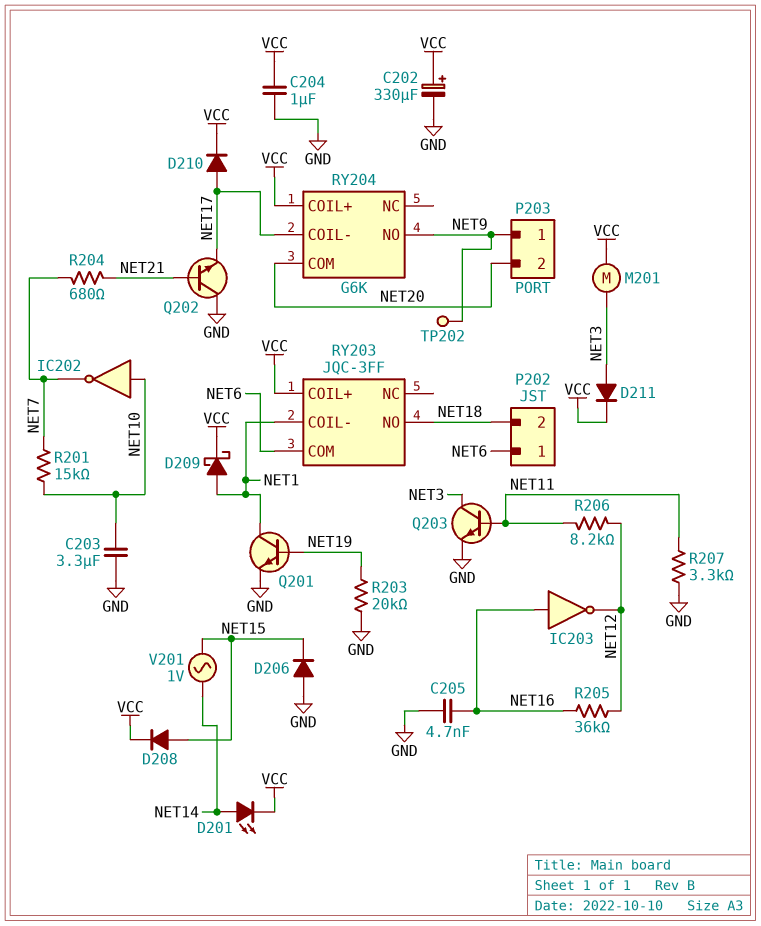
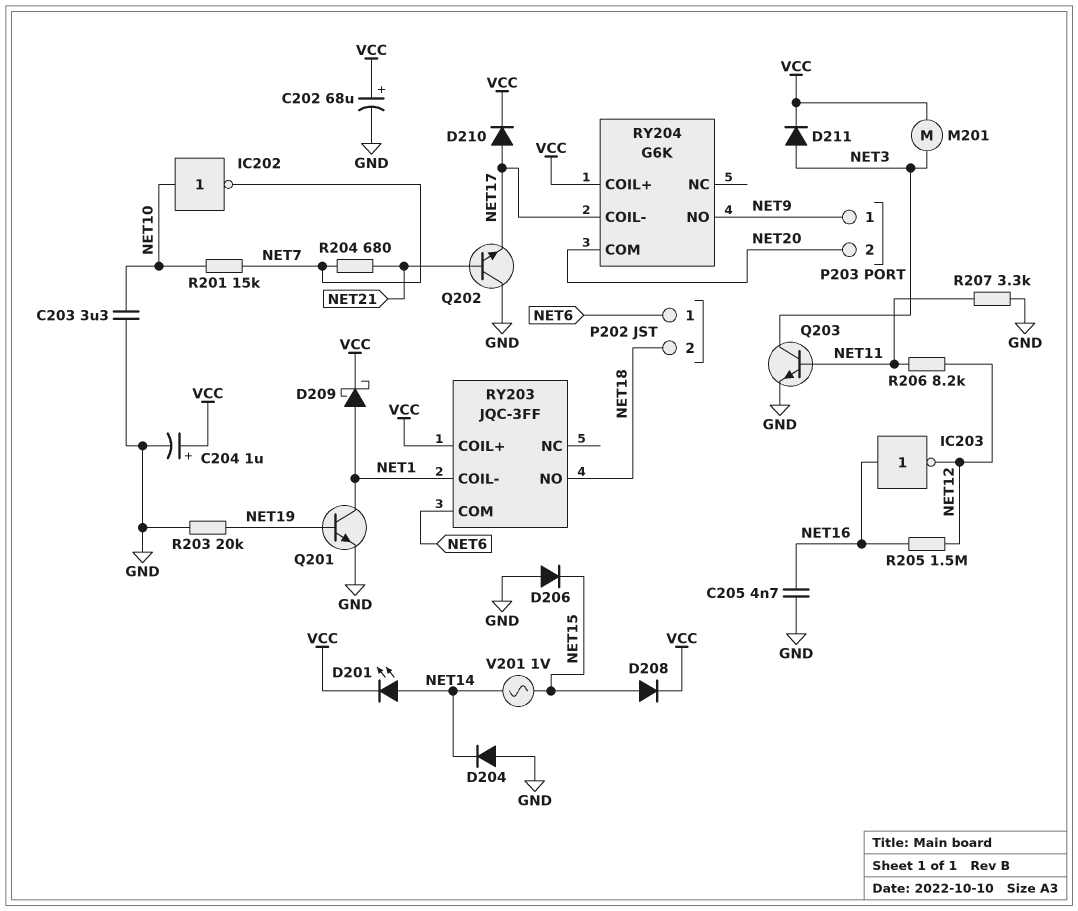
C202: 330uF (plus VCC, minus GND) -> 68uF (plus VCC, minus GND)
C204: 1uF (GND, VCC) -> 1uF (plus VCC, minus GND)
D204: none -> diode (A GND, K NET14)
R205: 36k (NET12, NET16) -> 1.5M (NET12, NET16)
TP202: test point (NET9) -> none

